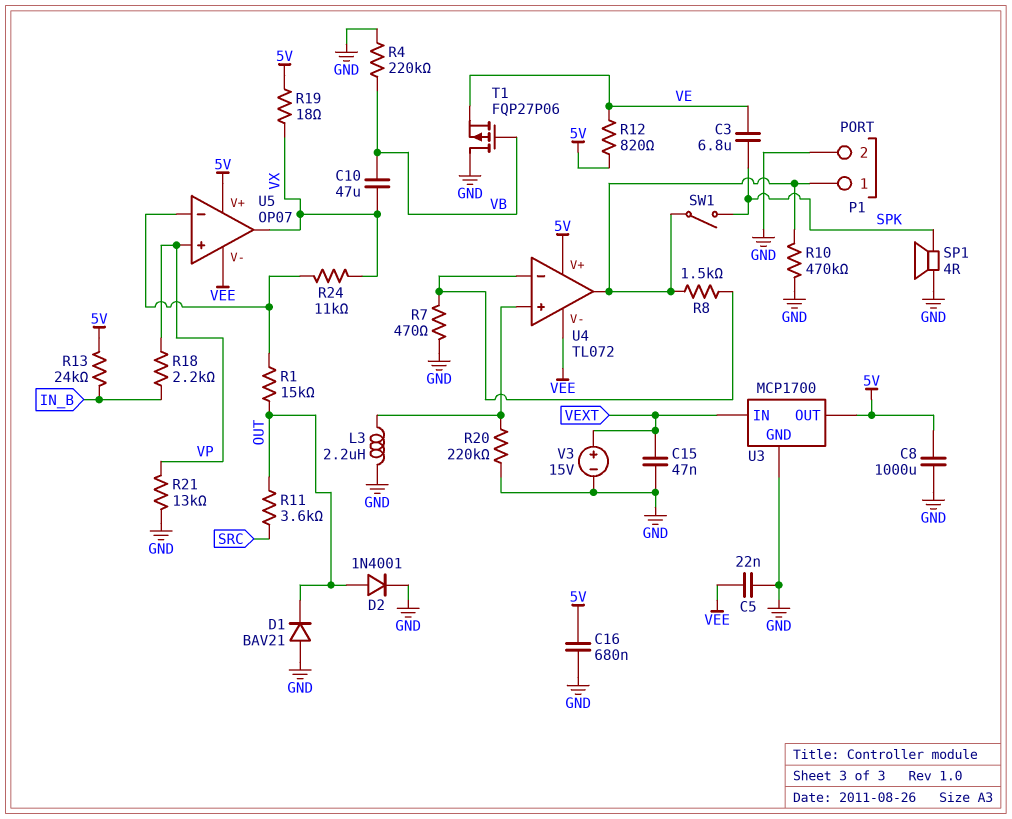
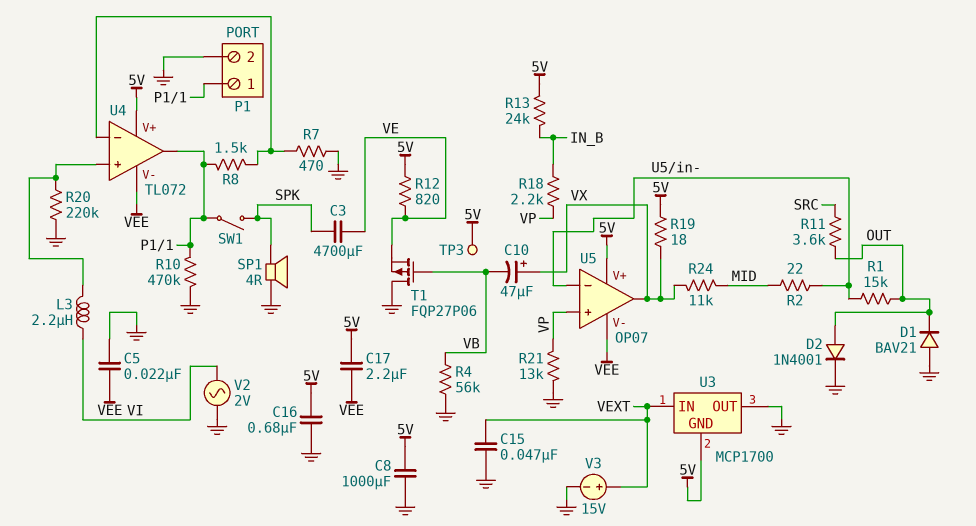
C3: 6.8uF (SPK, VE) -> 4700uF (SPK, VE)
C10: 47uF (VB, VX) -> 47uF (plus VX, minus VB)
C17: none -> 2.2uF (5V, VEE)
L3: 2.2uH (GND, U4/in+) -> 2.2uH (U4/in+, VI)
R2: none -> 22 (MID, U5/in-)
R4: 220k (GND, VB) -> 56k (GND, VB)
R24: 11k (U5/in-, VX) -> 11k (MID, VX)
TP3: none -> test point (5V)
U3 pin GND: GND -> 5V
U3 pin OUT: 5V -> GND
V2: none -> AC 2V (GND, VI)

